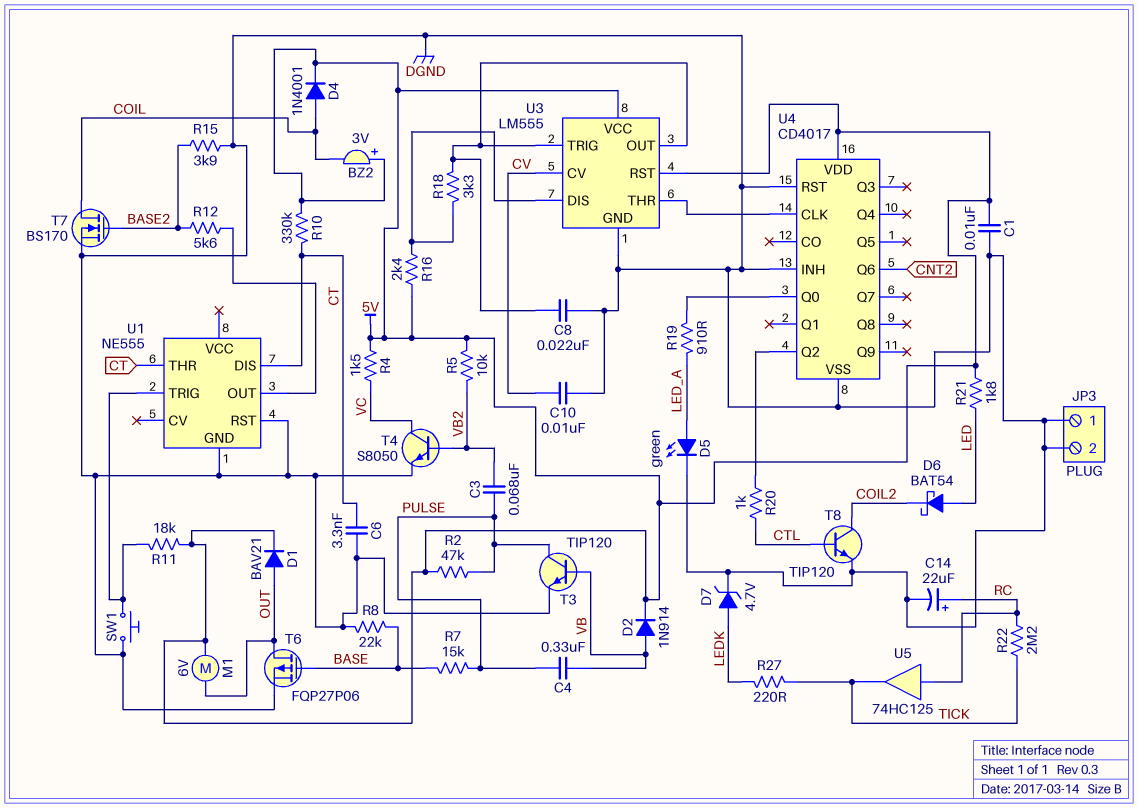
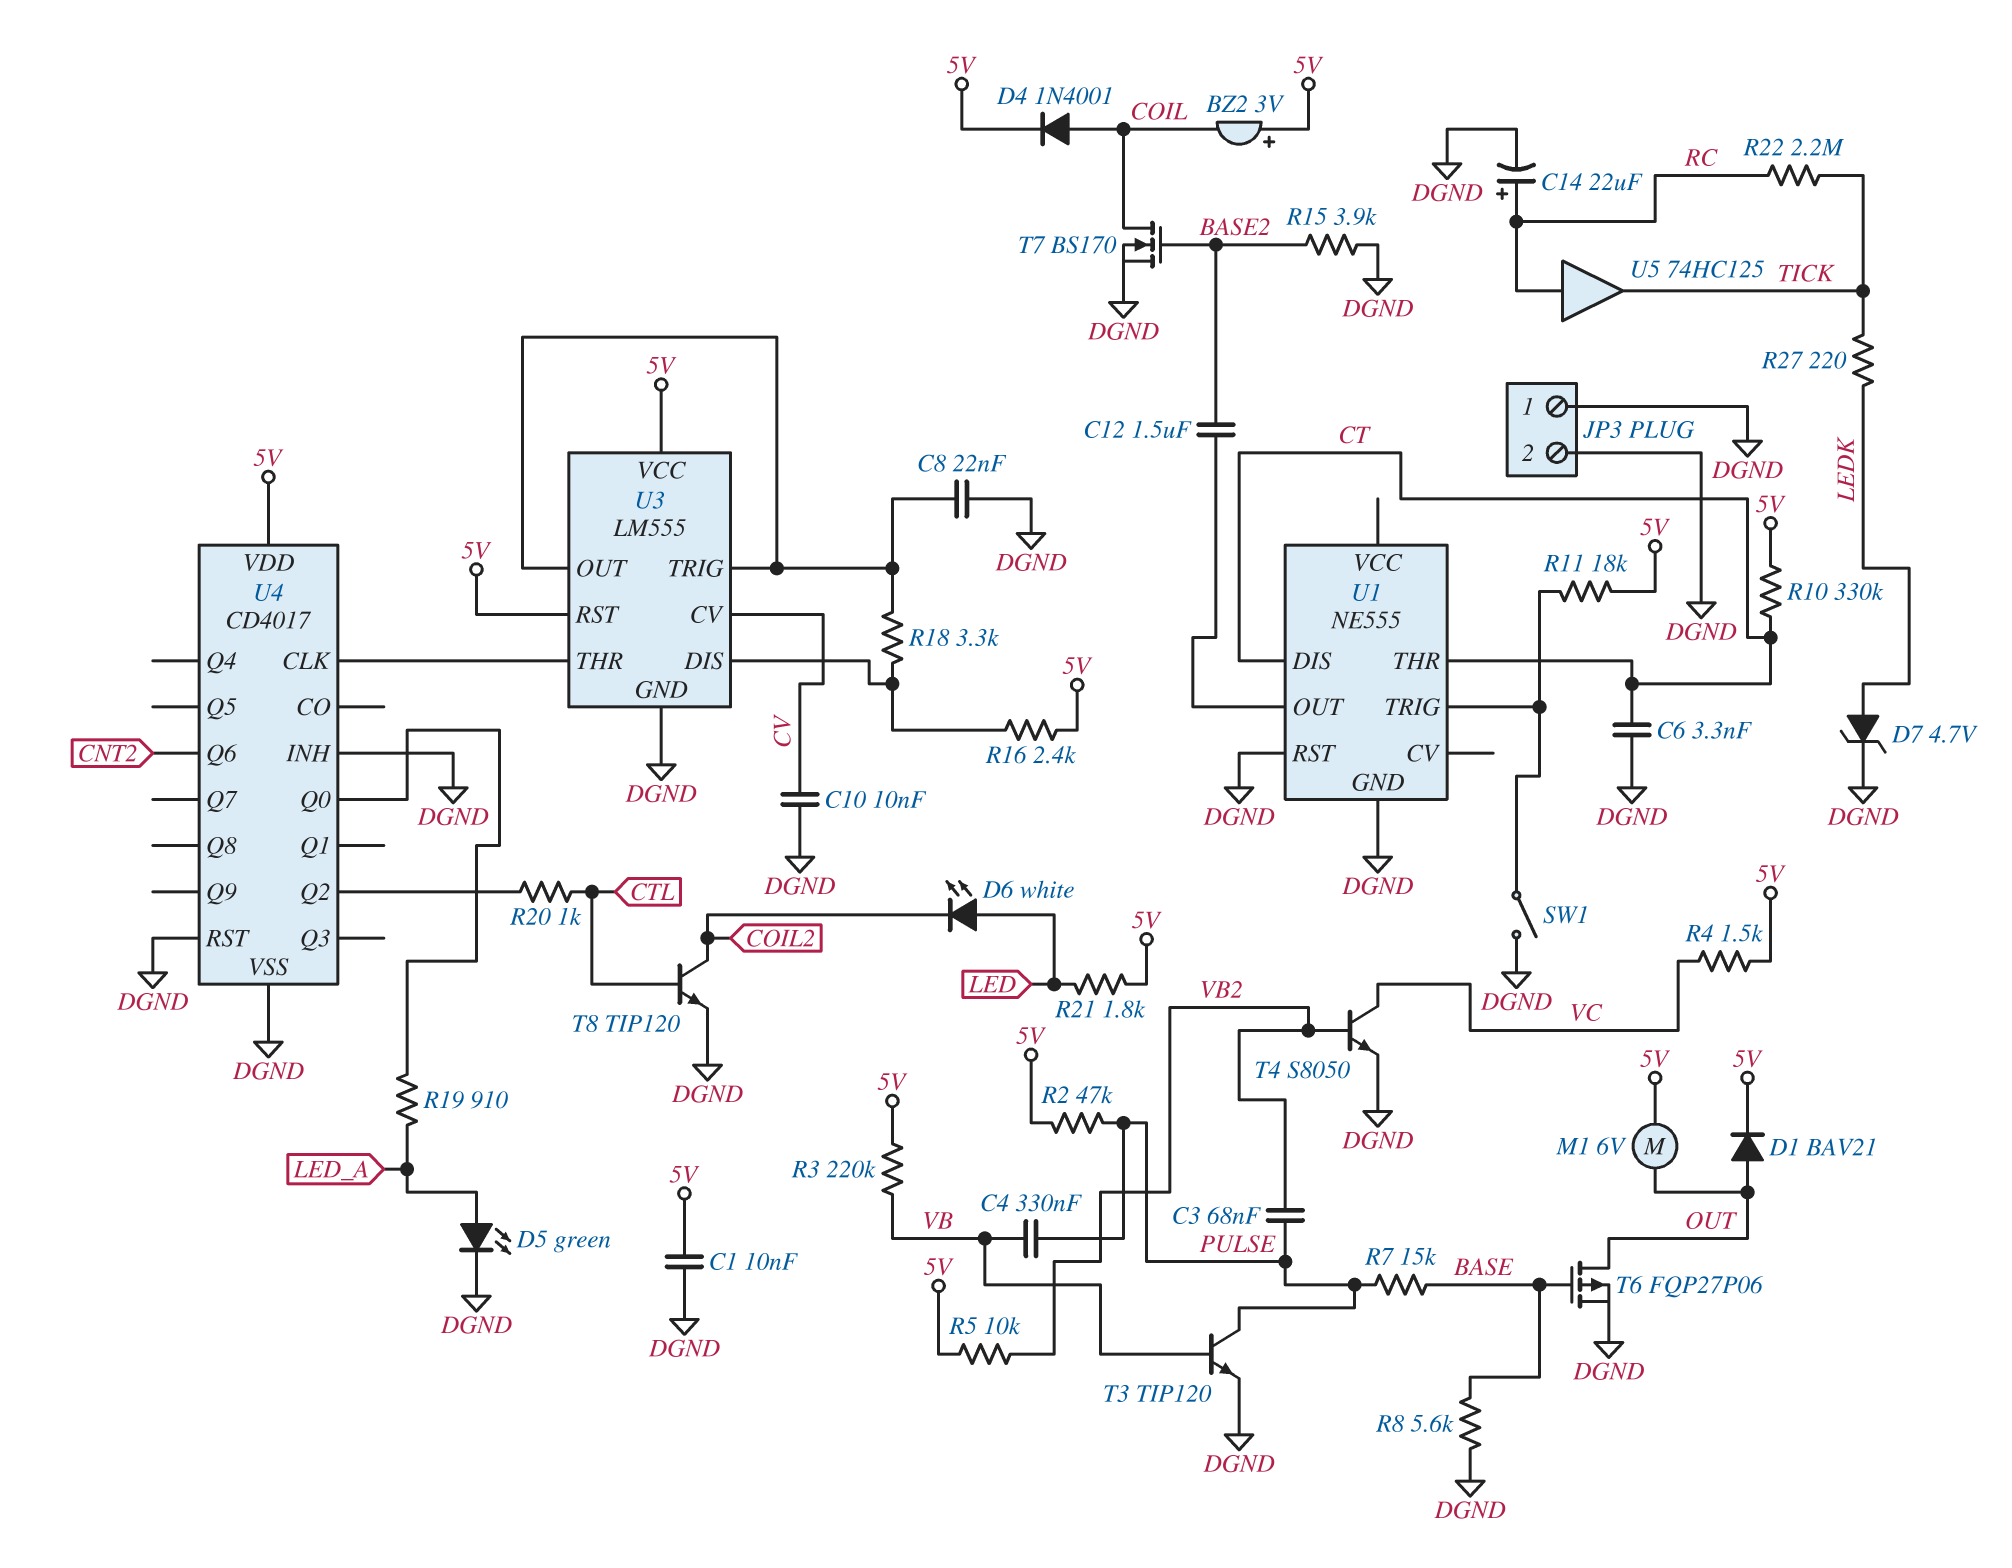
C12: none -> 1.5uF (BASE2, U1/OUT)
D2: diode 1N914 (A VB, K 5V) -> none
D6: schottky BAT54 (A LED, K COIL2) -> LED white (A LED, K COIL2)
R3: none -> 220k (5V, VB)
R8: 22k (BASE, DGND) -> 5.6k (BASE, DGND)
R12: 5.6k (BASE2, U1/OUT) -> none
SW1: button (DGND, U1/TRIG) -> switch (DGND, U1/TRIG)

